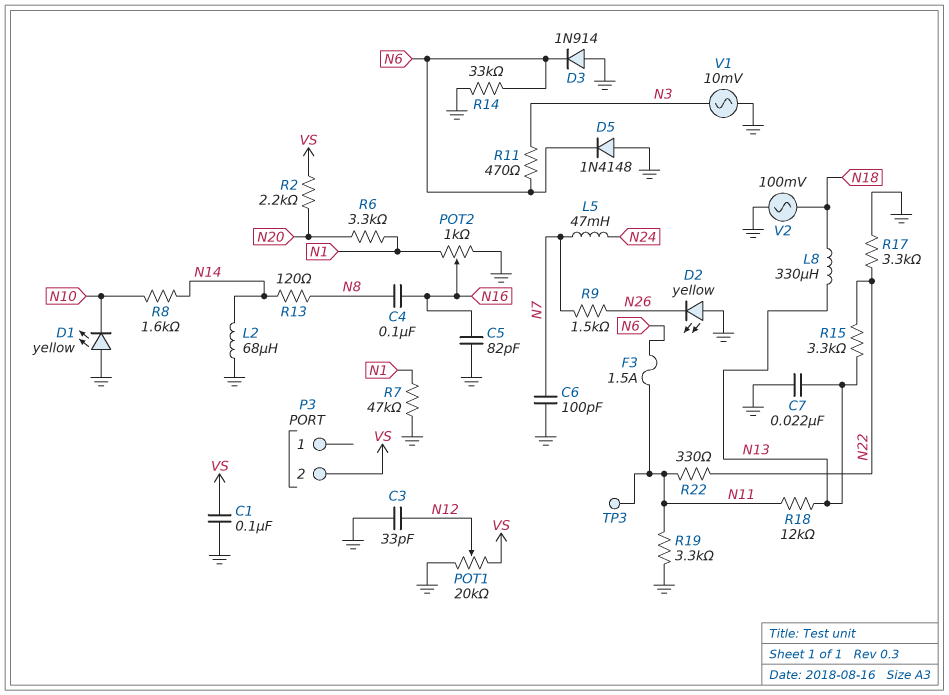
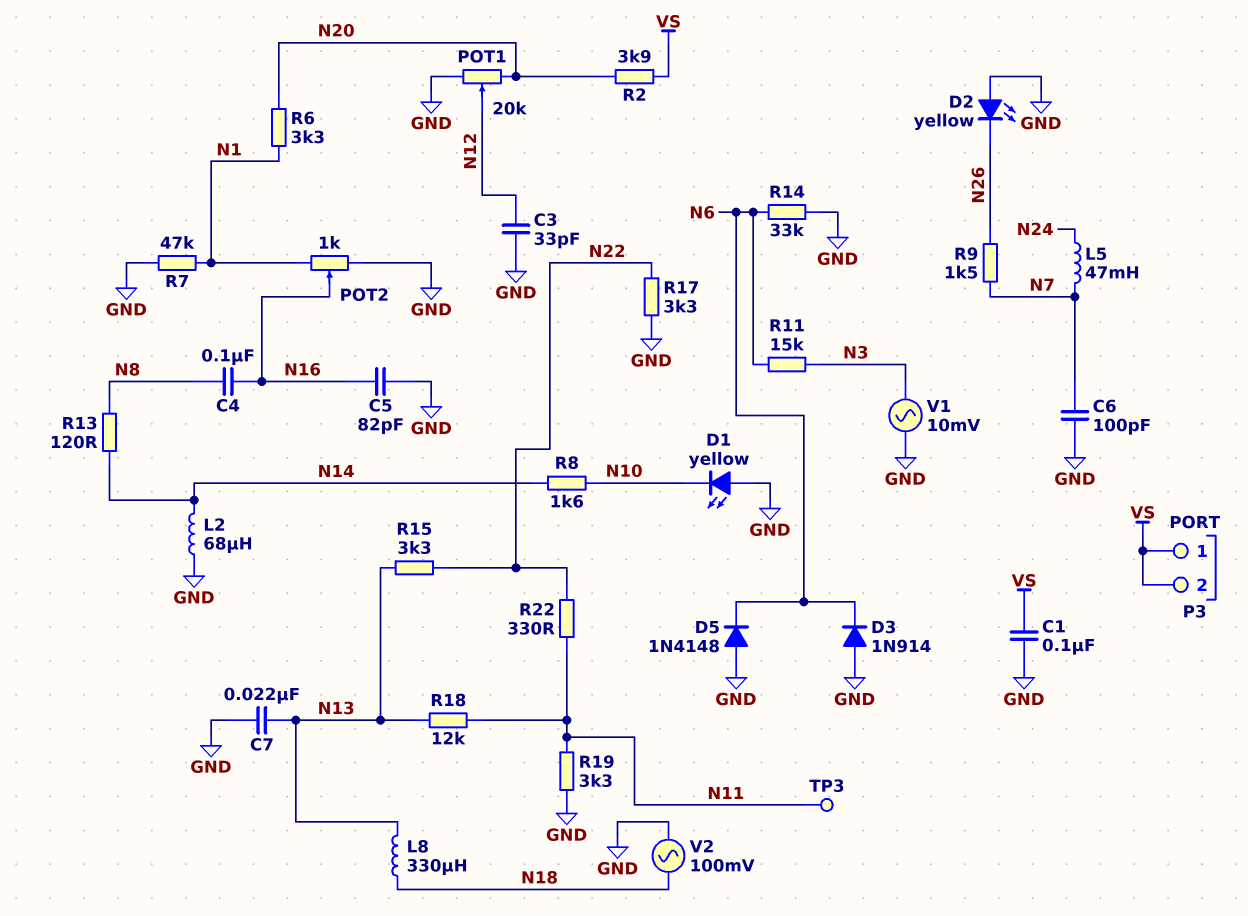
F3: 1.5A (N6, N11) -> none
P3 pin 1: none -> VS
POT1: 20k (GND, VS, wiper N12) -> 20k (GND, N20, wiper N12)
R2: 2.2k (N20, VS) -> 3.9k (N20, VS)
R11: 470 (N3, N6) -> 15k (N3, N6)

